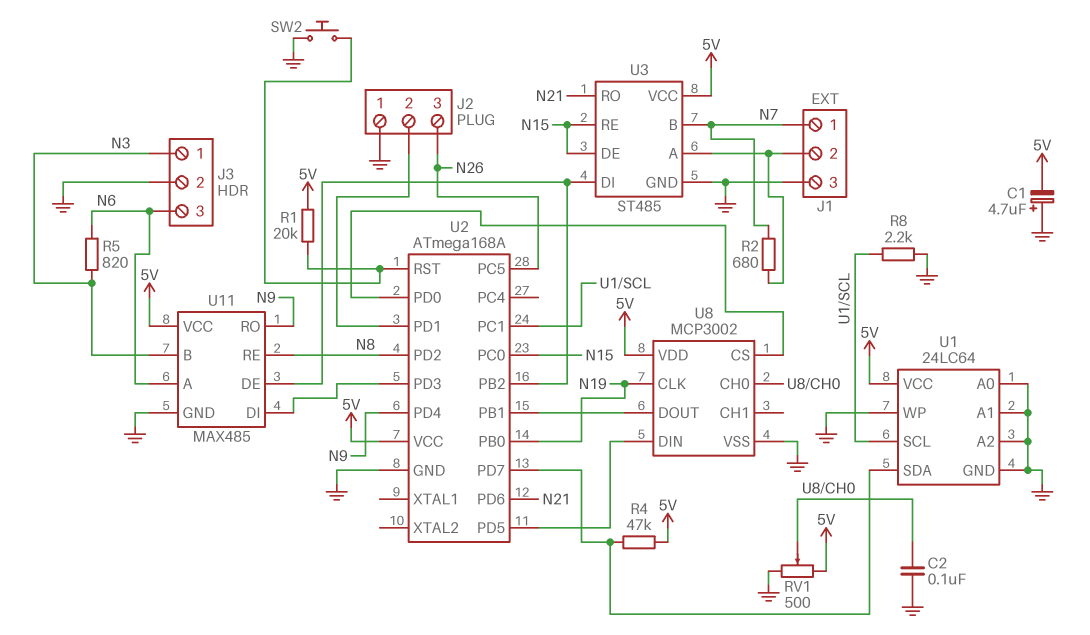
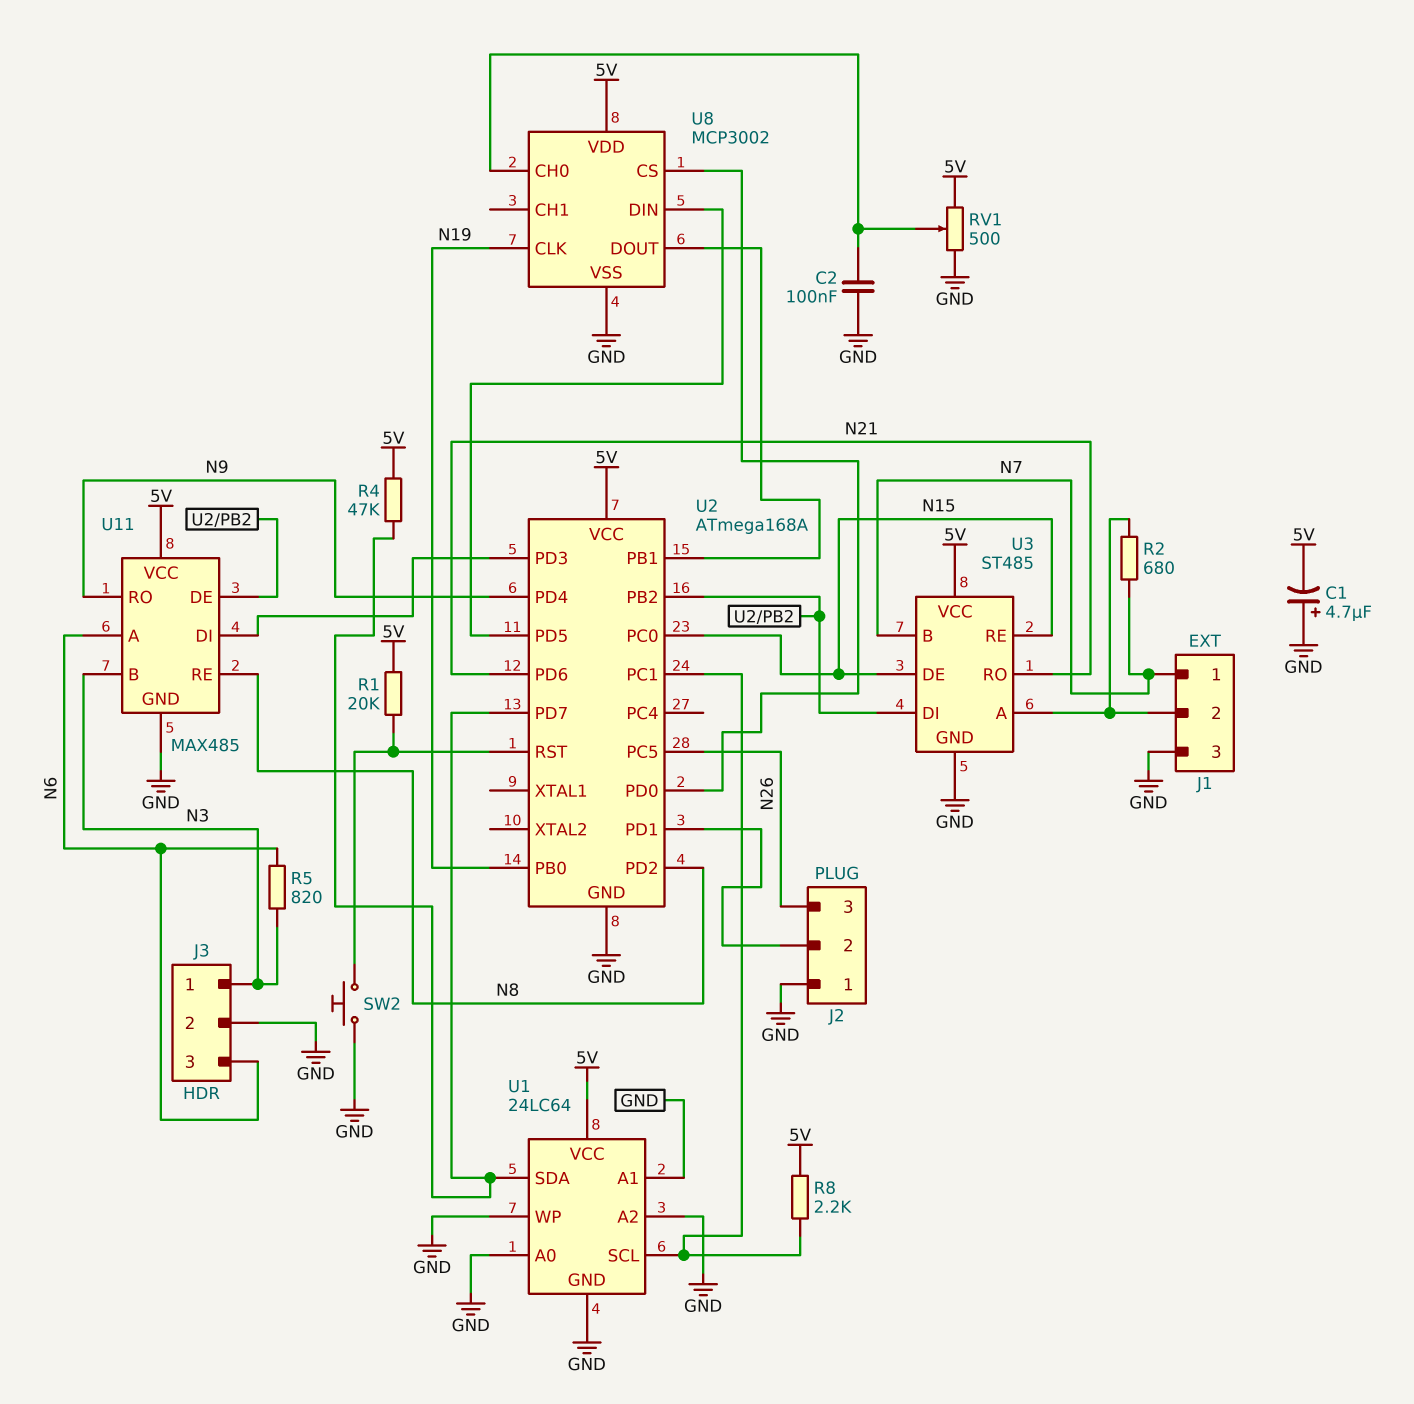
R8: 2.2k (GND, U1/SCL) -> 2.2k (5V, U1/SCL)

